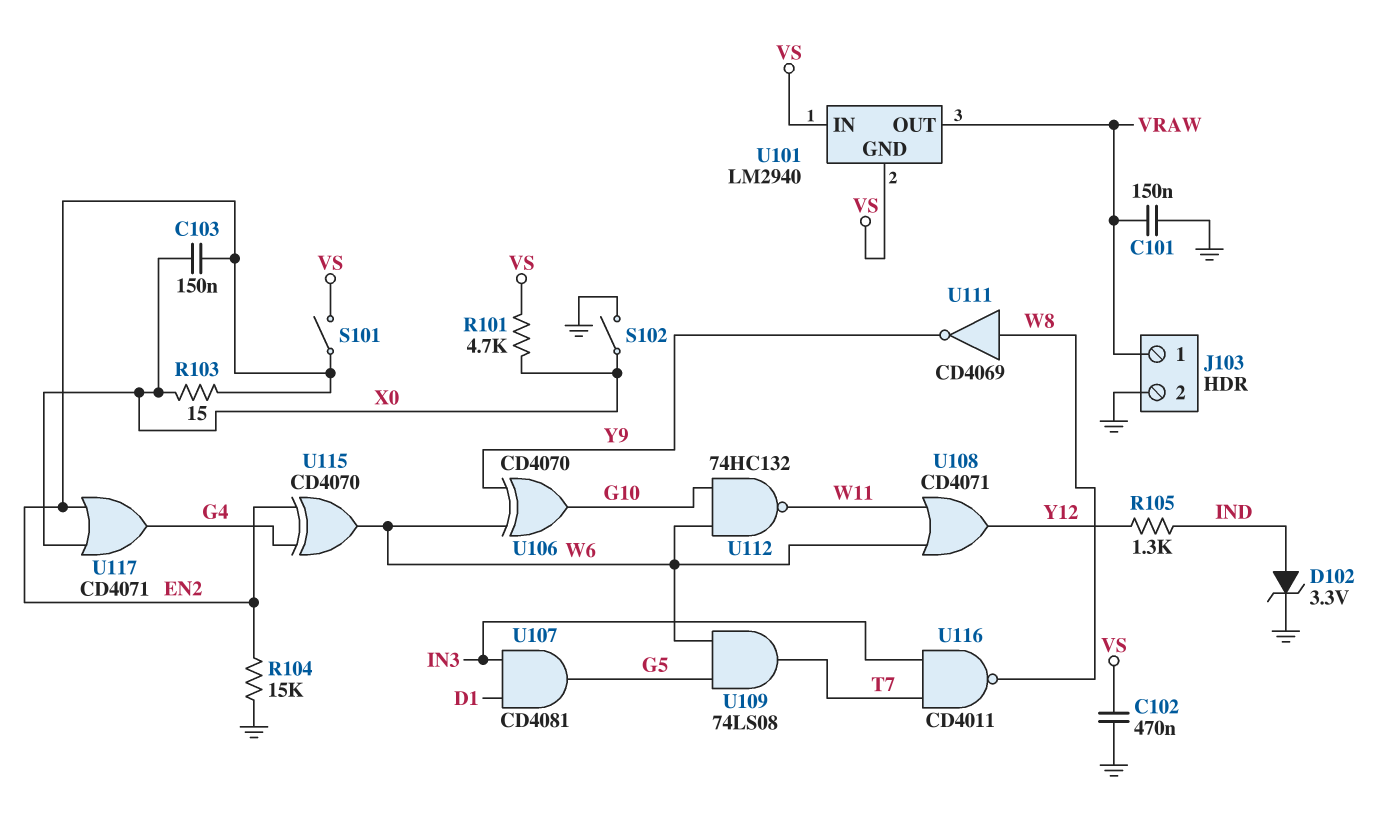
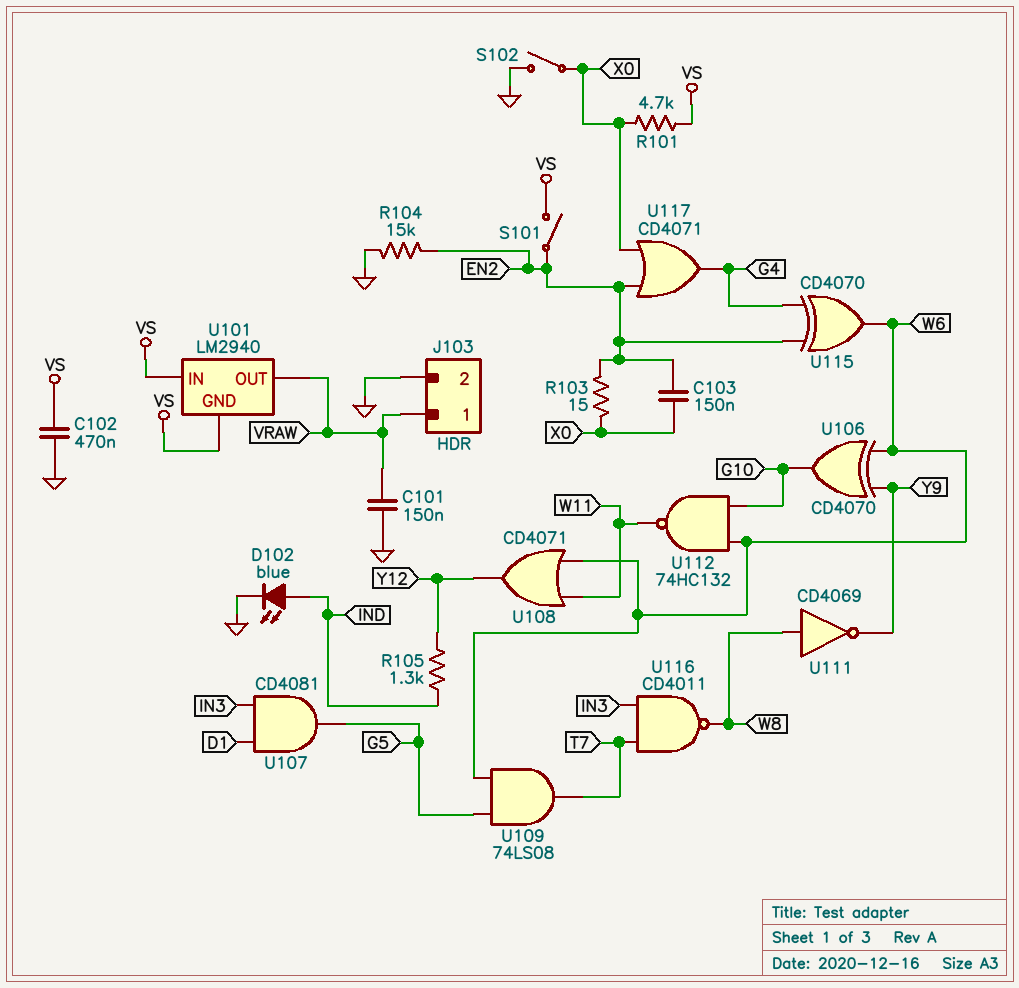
D102: zener 3.3V (A IND, K GND) -> LED blue (A IND, K GND)

